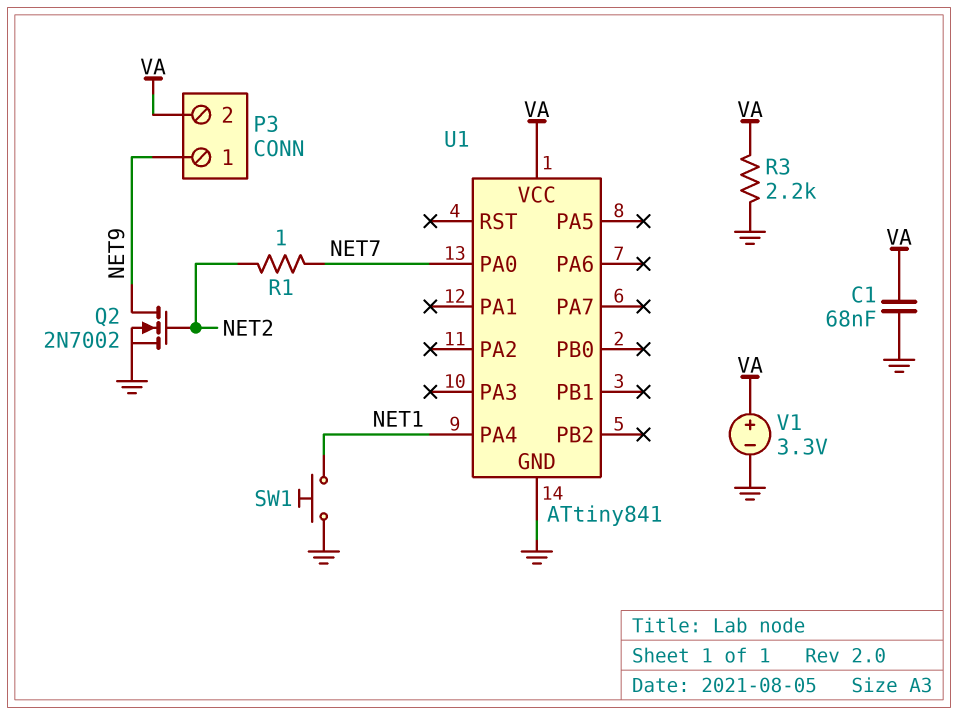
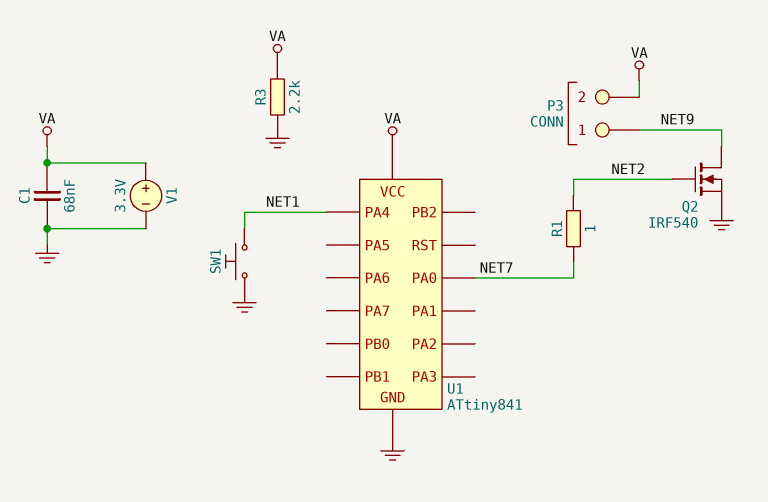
Q2: NMOS 2N7002 (G NET2, D NET9, S GND) -> NMOS IRF540 (G NET2, D NET9, S GND)

